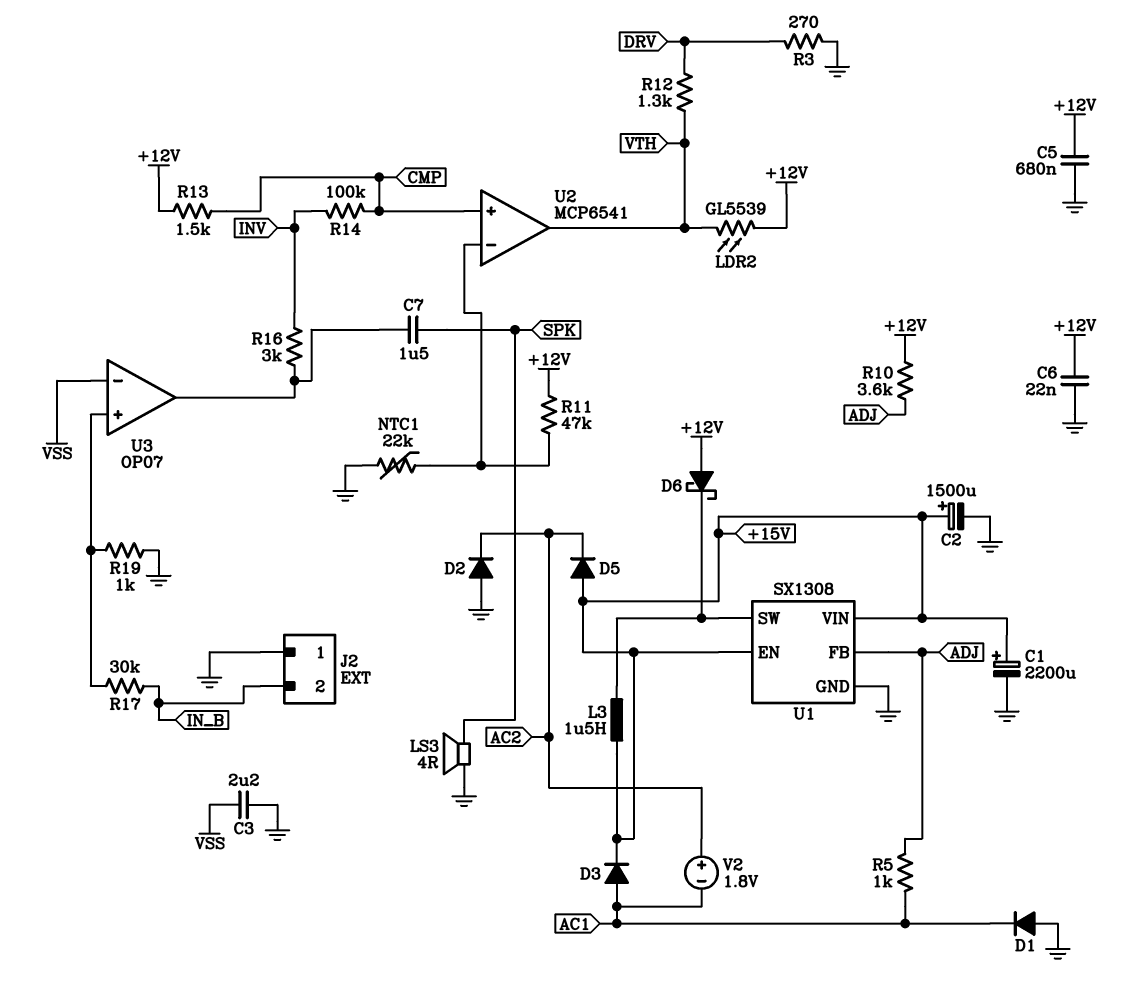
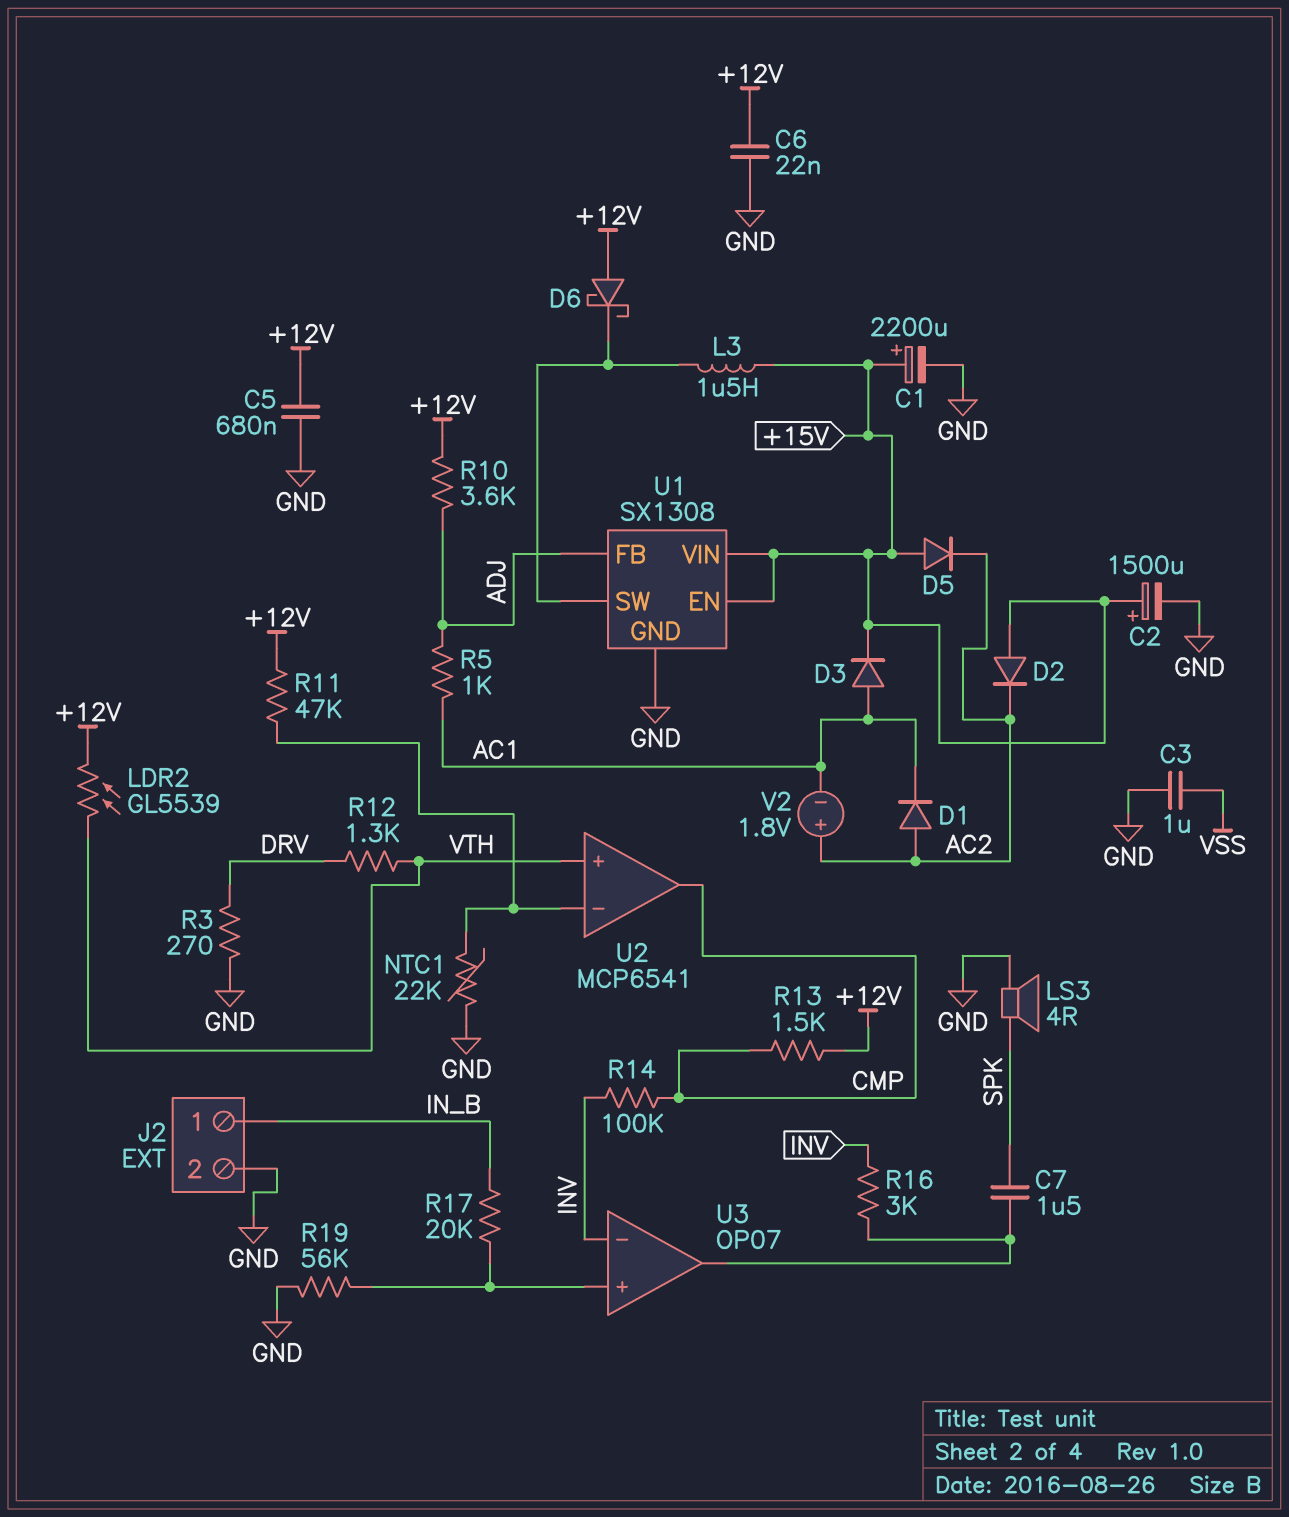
C3: 2.2uF (GND, VSS) -> 1uF (GND, VSS)
D1: diode (A GND, K AC1) -> diode (A AC2, K AC1)
D2: diode (A GND, K AC2) -> diode (A +15V, K AC2)
J2 pin 1: GND -> IN_B
J2 pin 2: IN_B -> GND
R17: 30k (IN_B, U3/in+) -> 20k (IN_B, U3/in+)
R19: 1k (GND, U3/in+) -> 56k (GND, U3/in+)
U2 pin in+: CMP -> VTH
U2 pin out: VTH -> CMP
U3 pin in-: VSS -> INV

